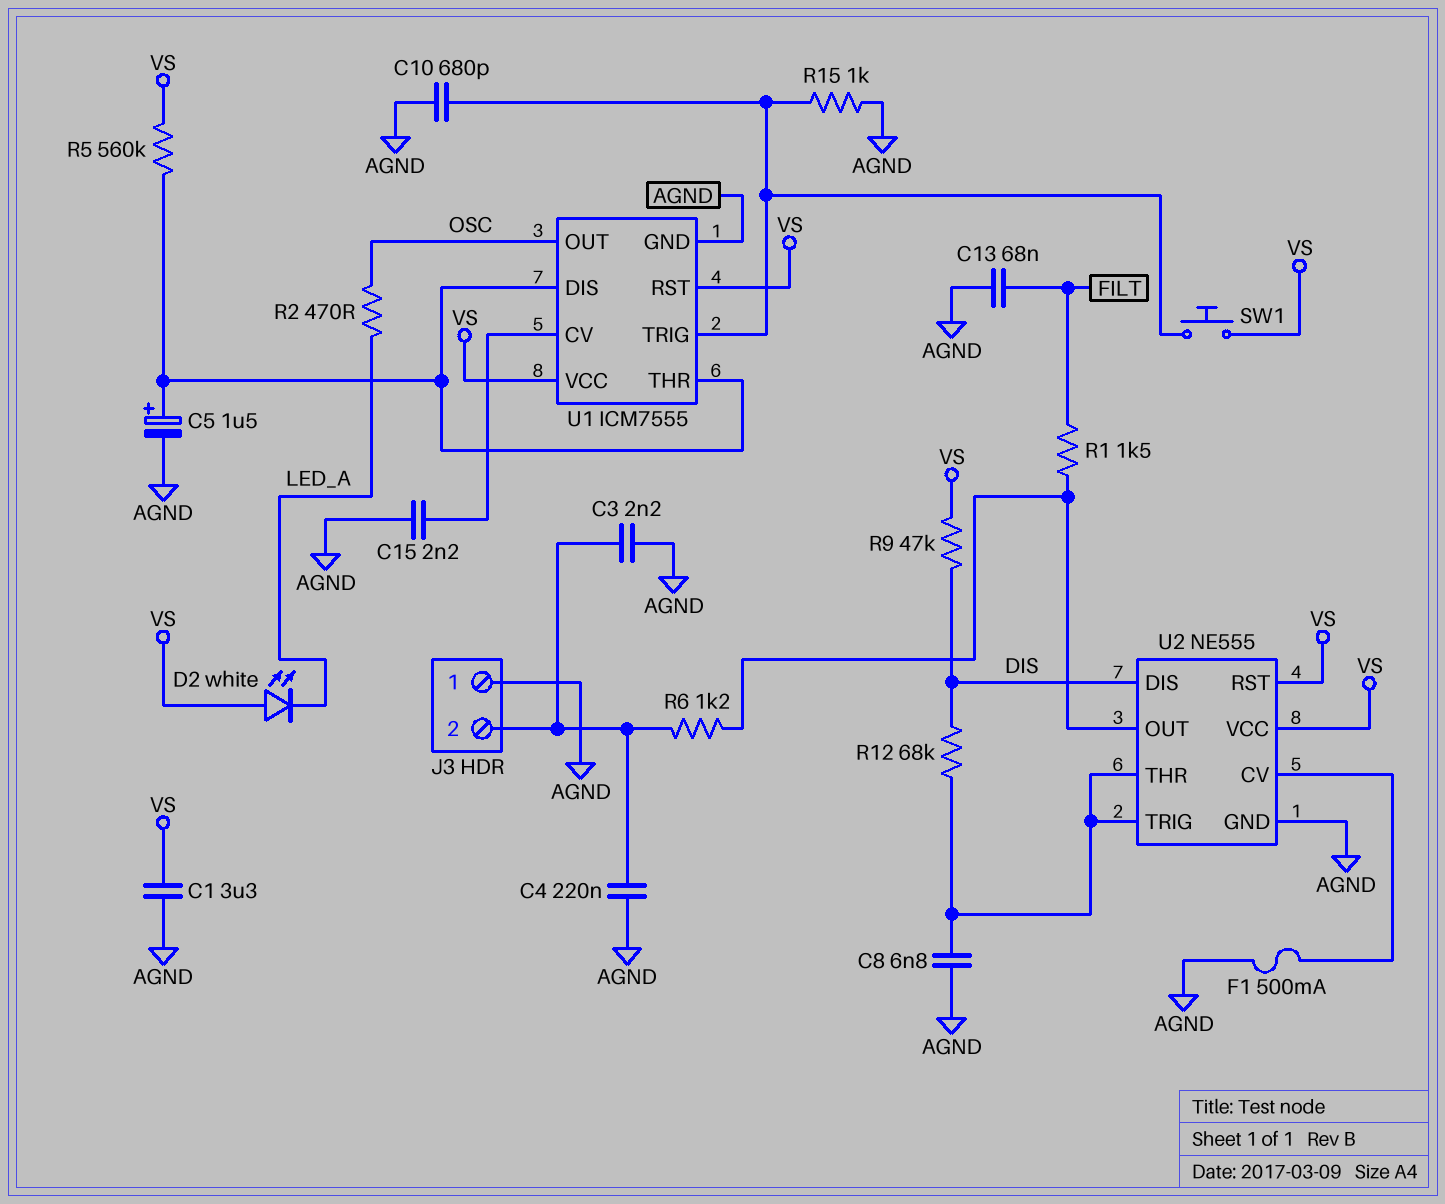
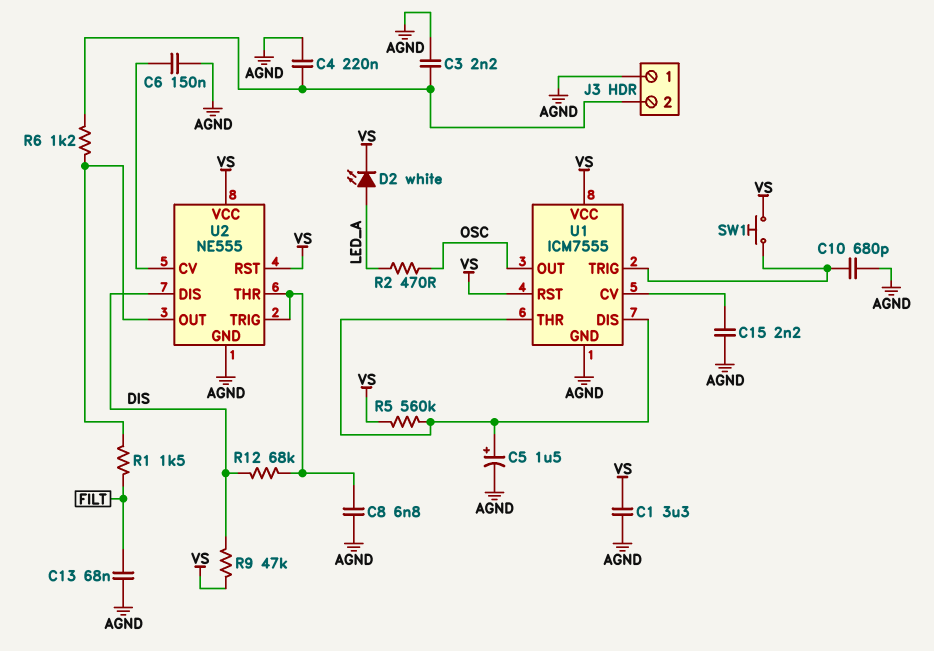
C6: none -> 150nF (AGND, U2/CV)
D2: LED white (A VS, K LED_A) -> LED white (A LED_A, K VS)
F1: 500mA (AGND, U2/CV) -> none
R15: 1k (AGND, U1/TRIG) -> none

